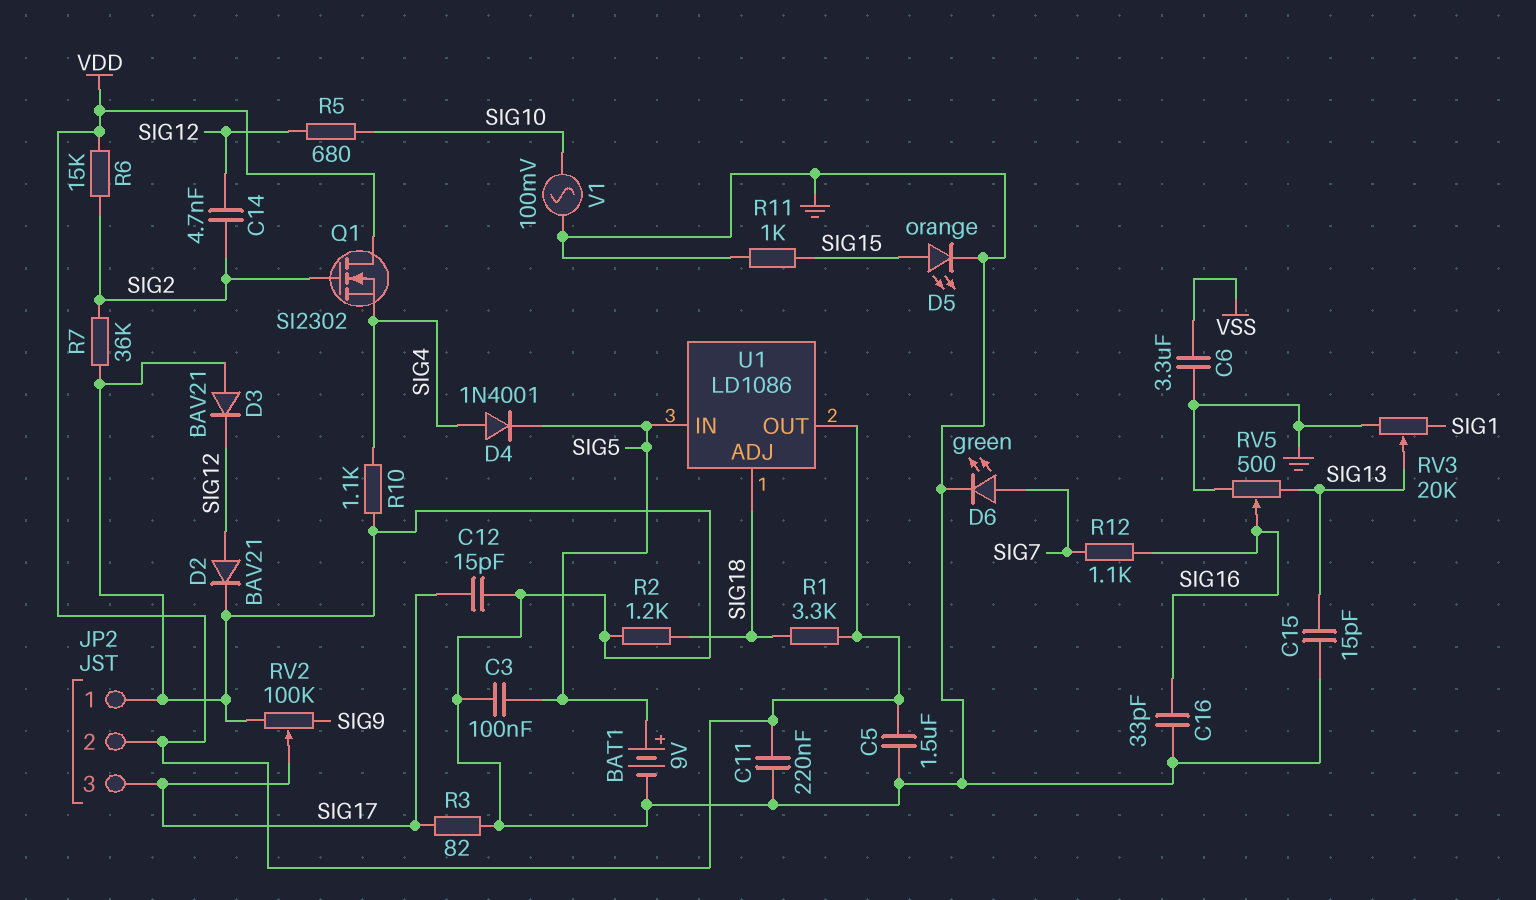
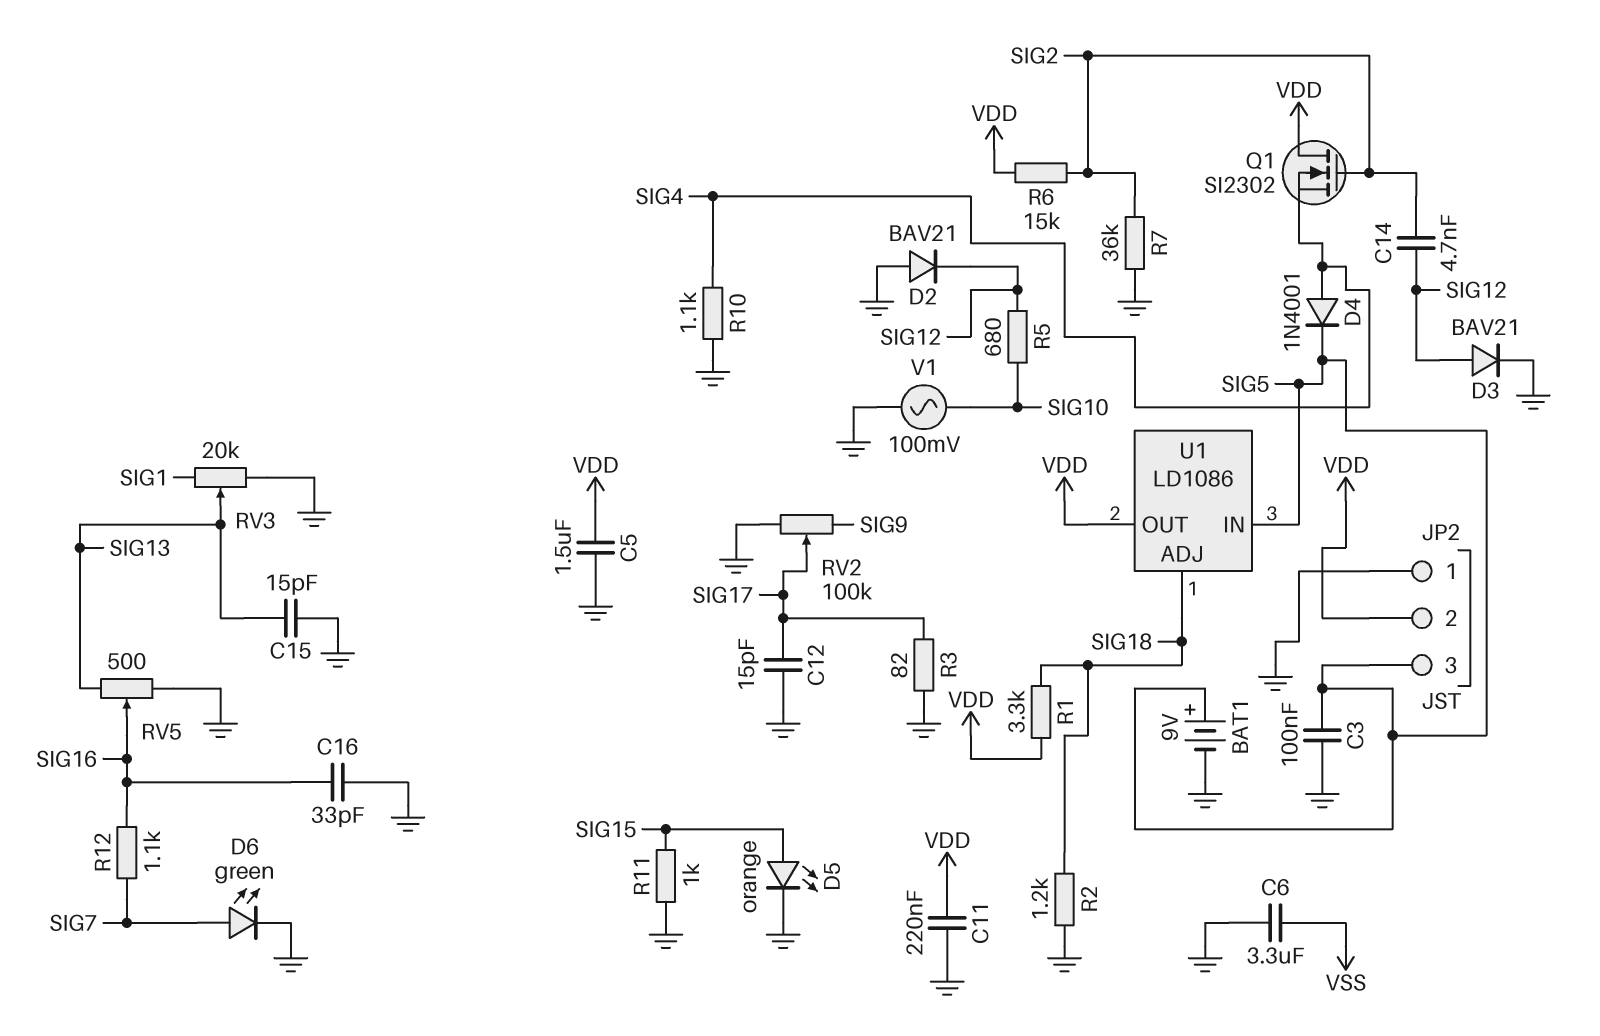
D2: diode BAV21 (A SIG12, K GND) -> diode BAV21 (A GND, K SIG12)
D3: diode BAV21 (A GND, K SIG12) -> diode BAV21 (A SIG12, K GND)
JP2 pin 3: SIG17 -> SIG5

